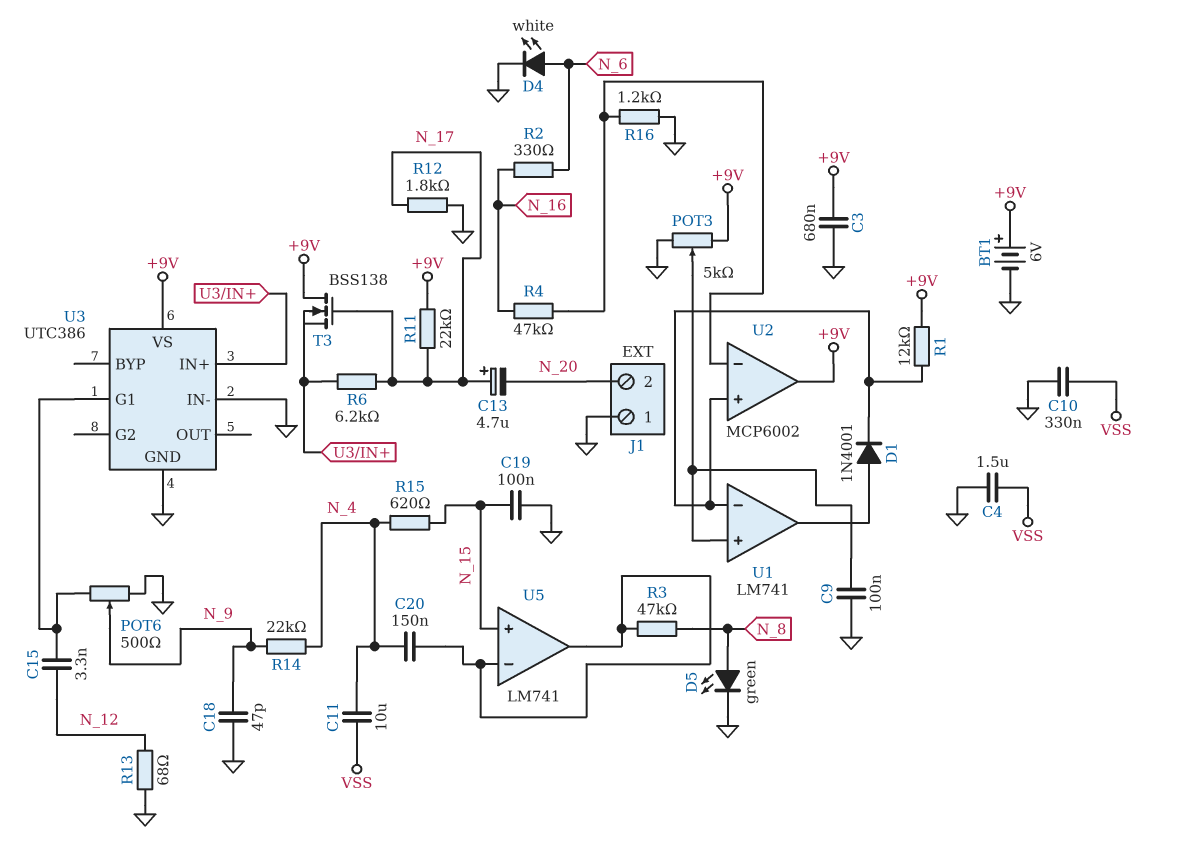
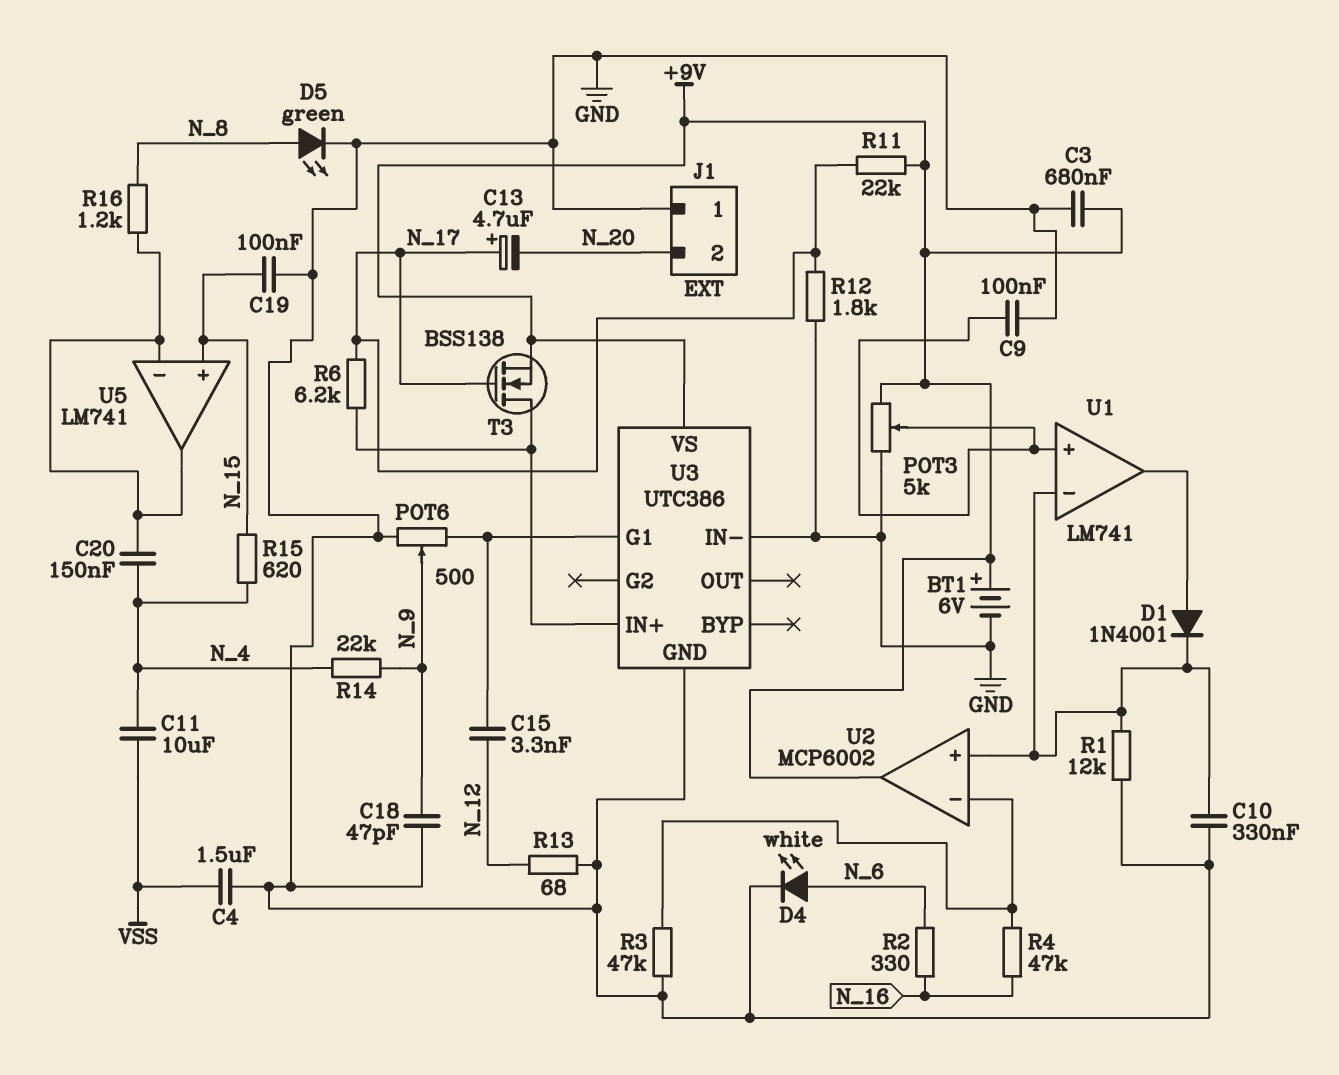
C10: 330nF (GND, VSS) -> 330nF (GND, U1/in-)
R1: 12k (+9V, U1/in-) -> 12k (GND, U1/in-)
R3: 47k (N_8, U5/in-) -> 47k (GND, U2/in-)
R16: 1.2k (GND, U2/in-) -> 1.2k (N_8, U5/in-)
T3: NMOS BSS138 (G N_17, D +9V, S U3/IN+) -> NMOS BSS138 (G N_17, D U3/IN+, S +9V)

